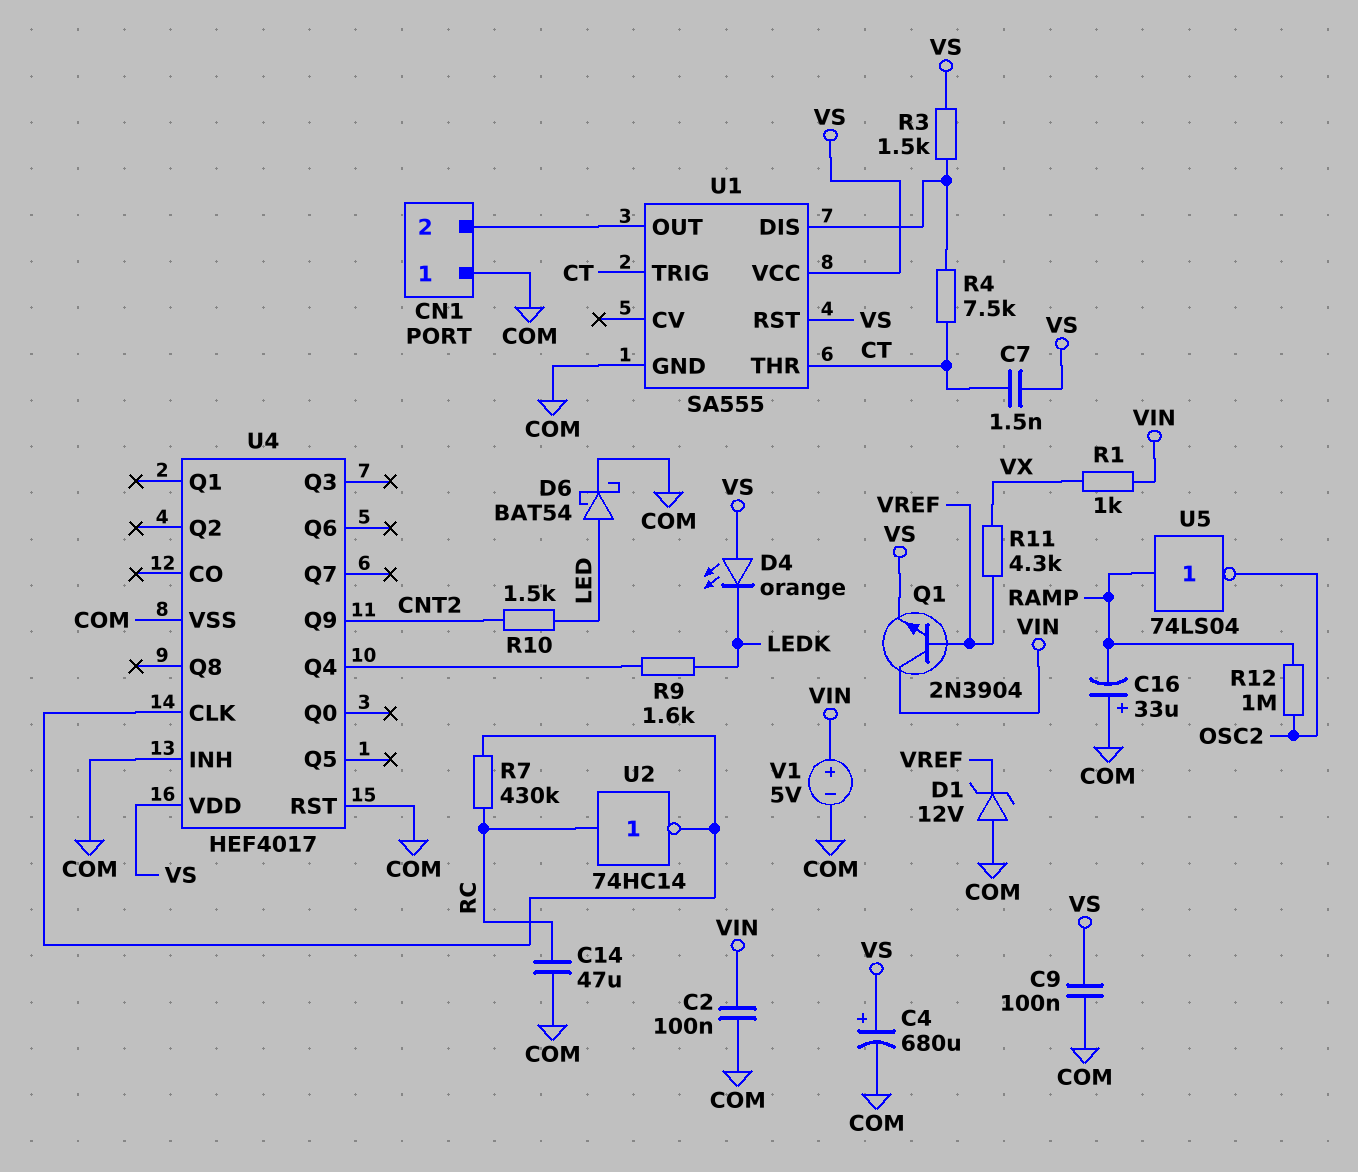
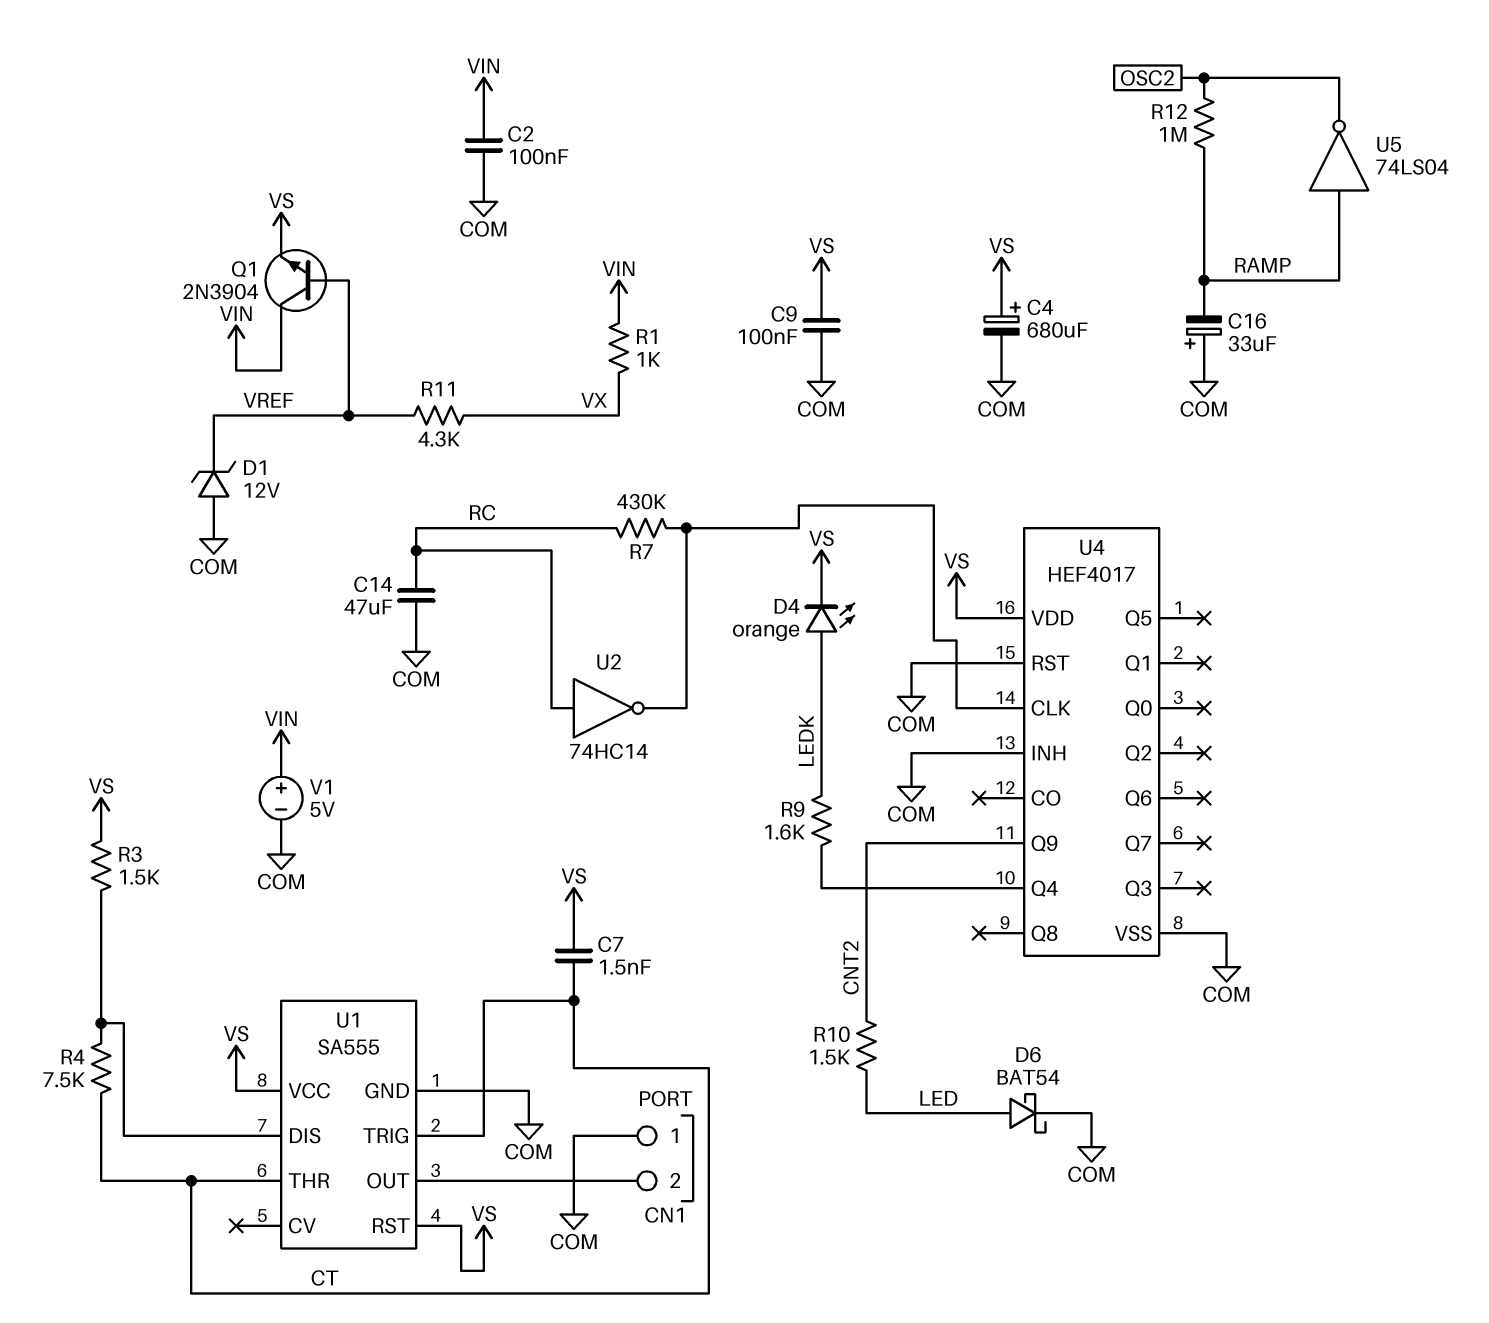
D4: LED orange (A VS, K LEDK) -> LED orange (A LEDK, K VS)

